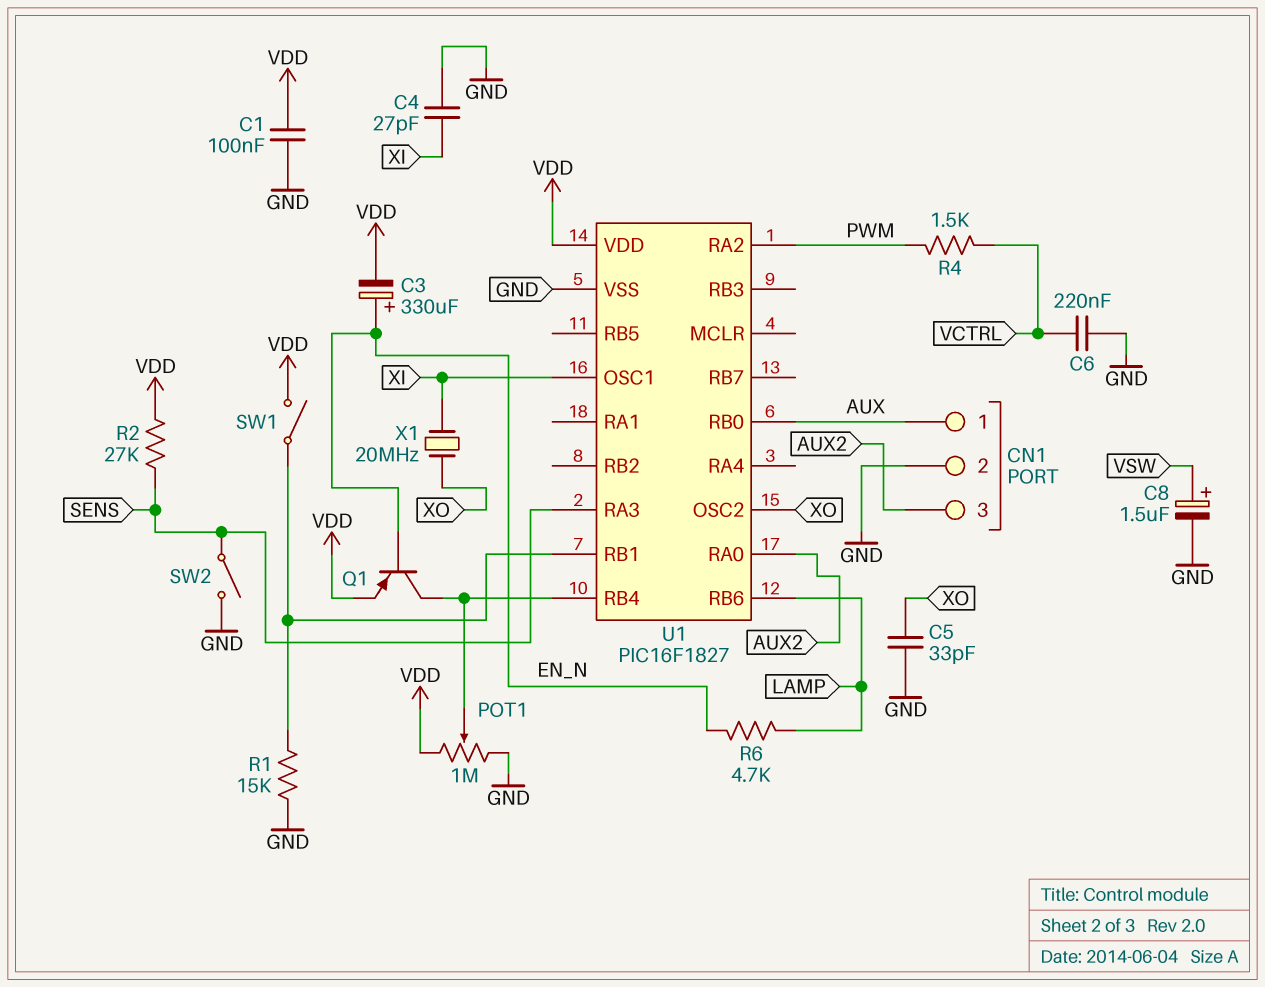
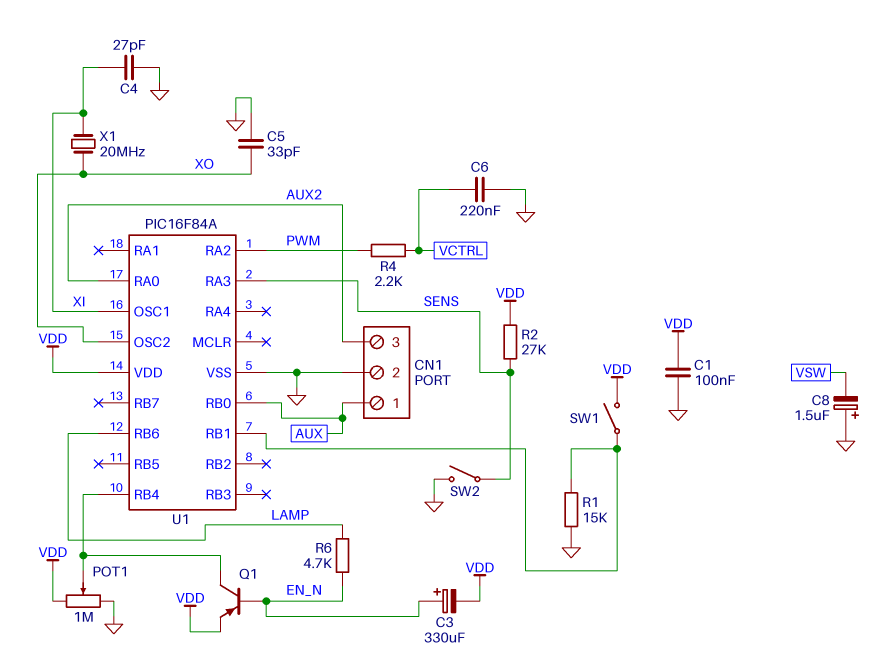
C8: 1.5uF (plus VSW, minus GND) -> 1.5uF (plus GND, minus VSW)
R4: 1.5k (PWM, VCTRL) -> 2.2k (PWM, VCTRL)
U1: PIC16F1827 -> PIC16F84A

